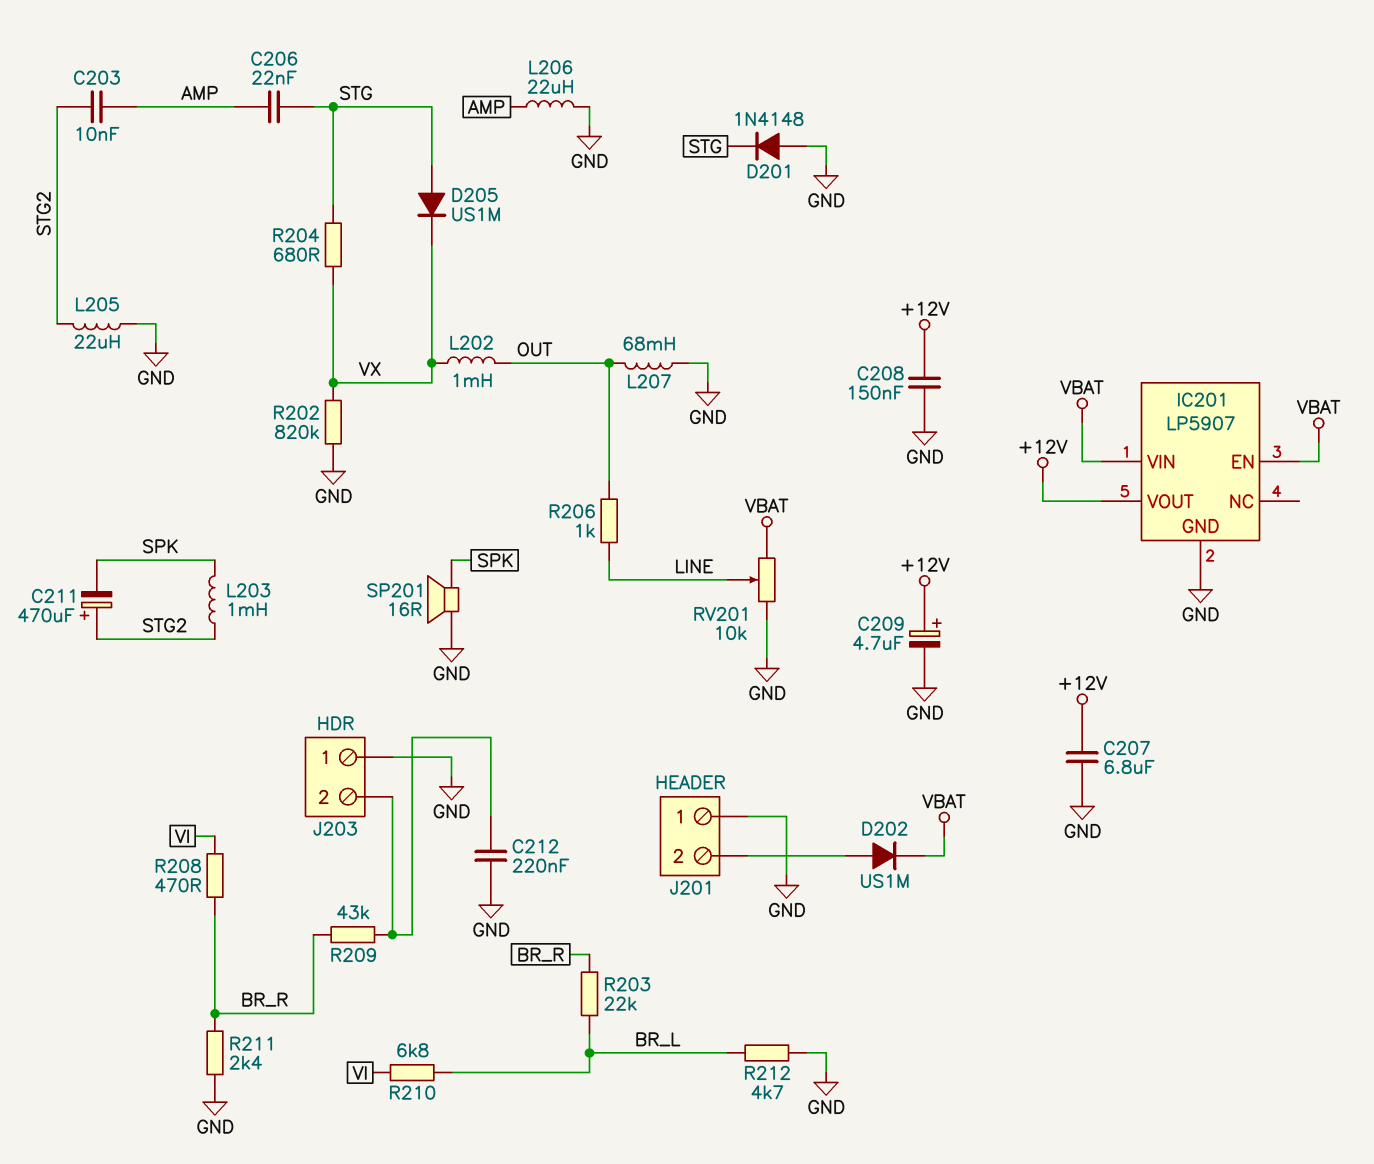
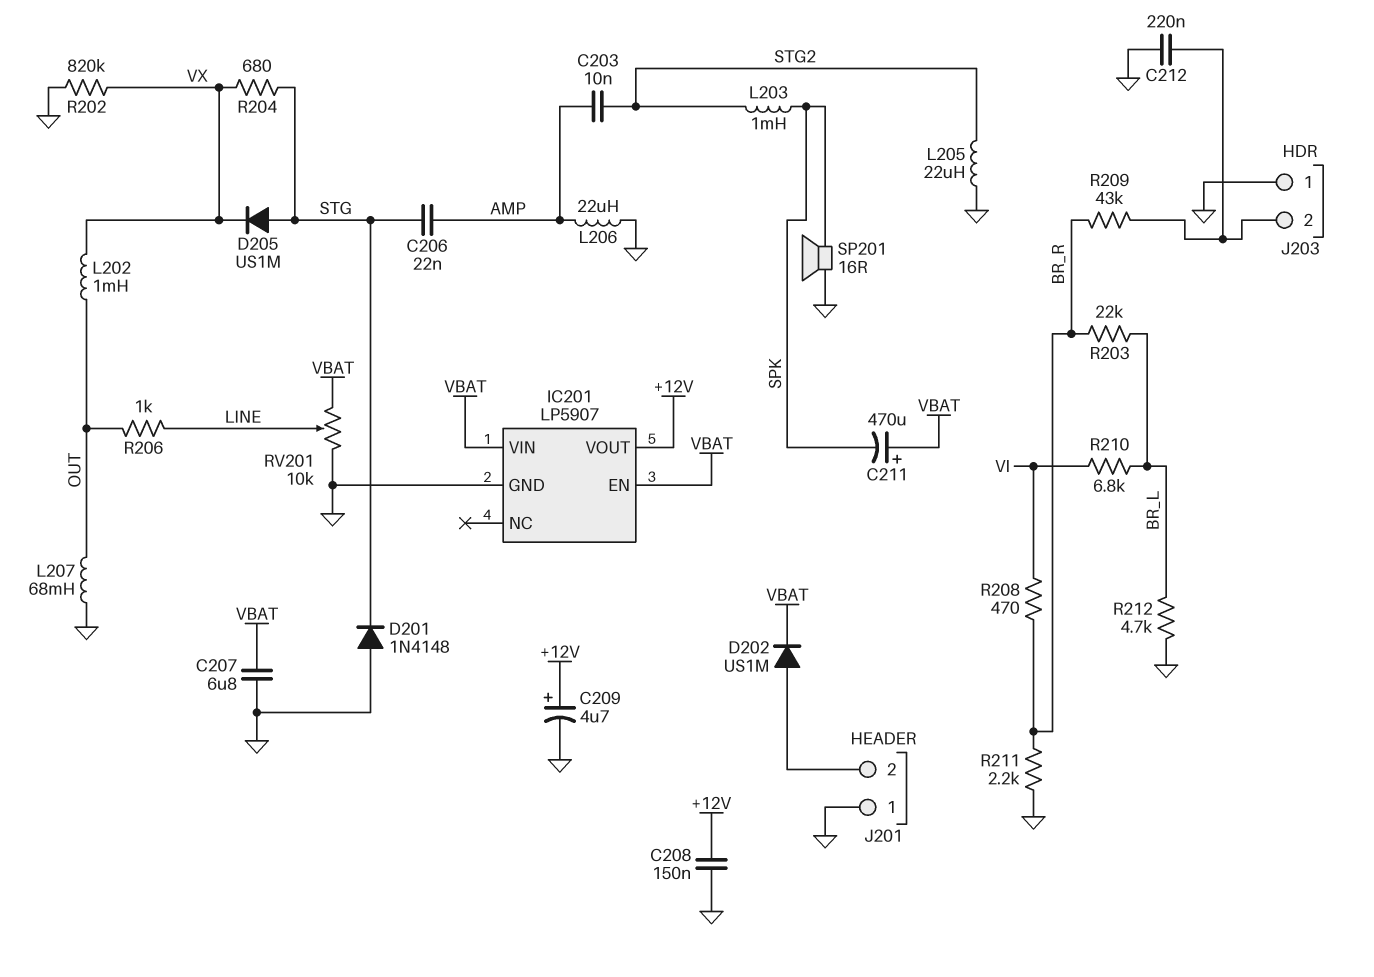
C207: 6.8uF (+12V, GND) -> 6.8uF (GND, VBAT)
C211: 470uF (plus STG2, minus SPK) -> 470uF (plus VBAT, minus SPK)
R211: 2.4k (BR_R, GND) -> 2.2k (BR_R, GND)

